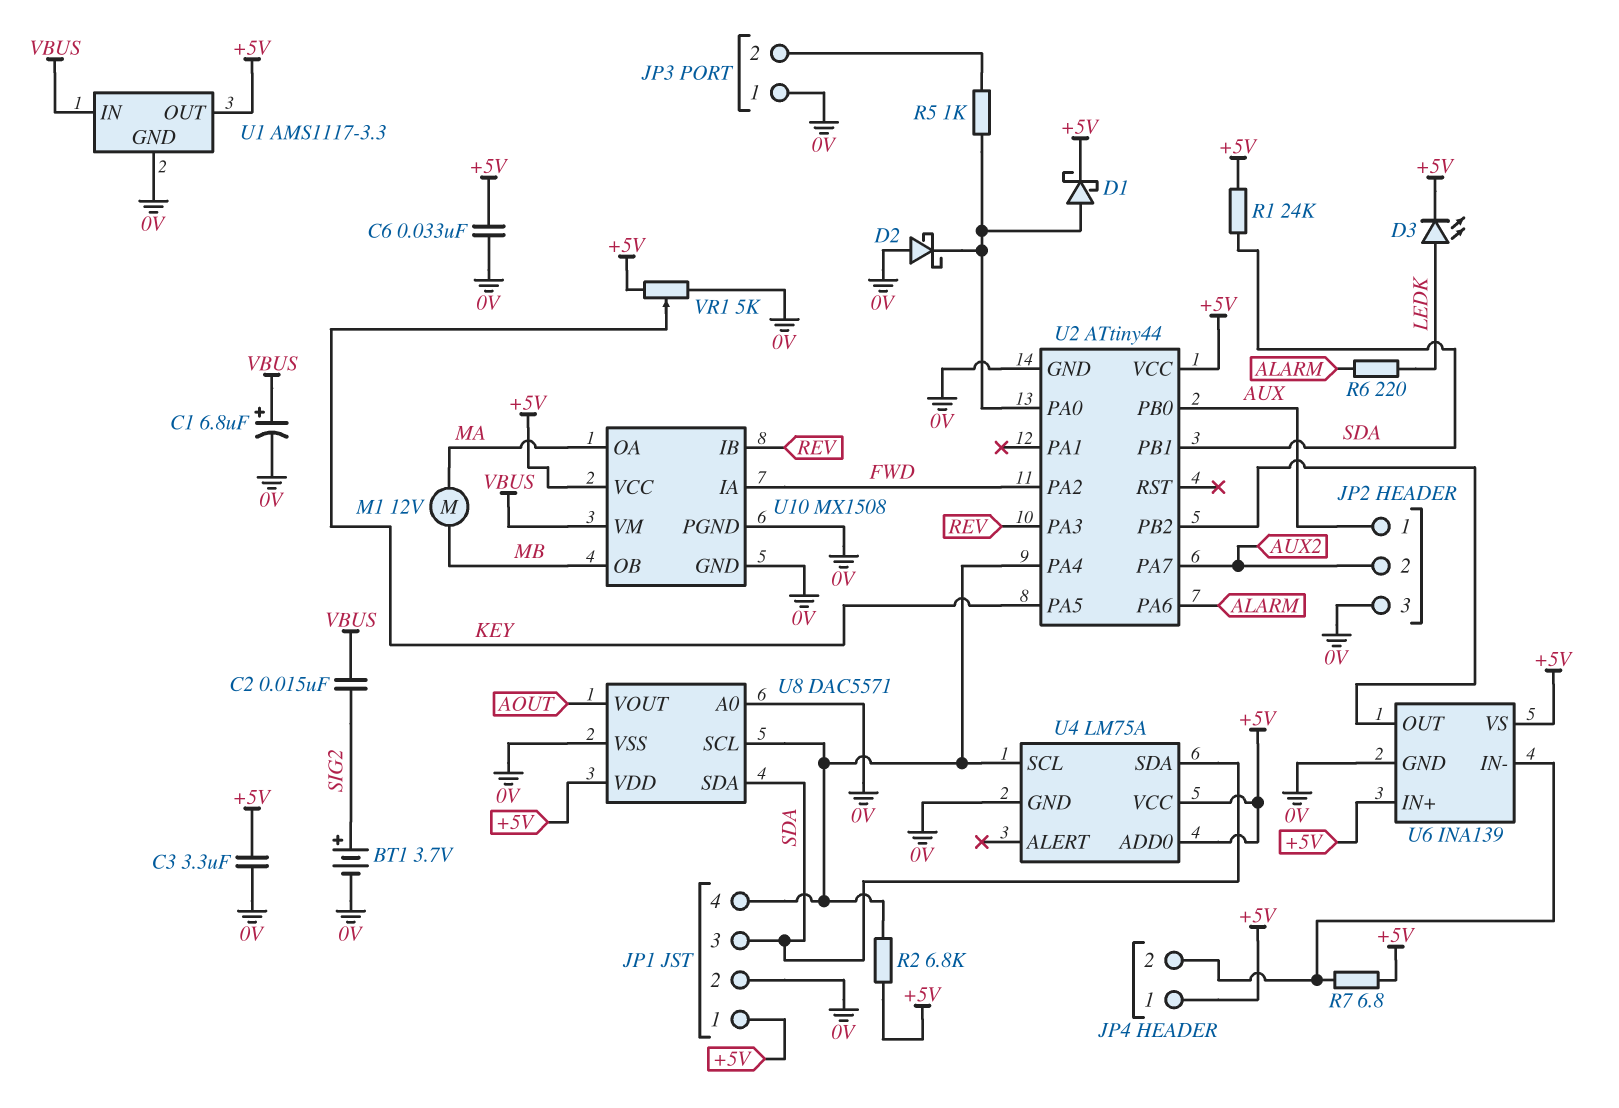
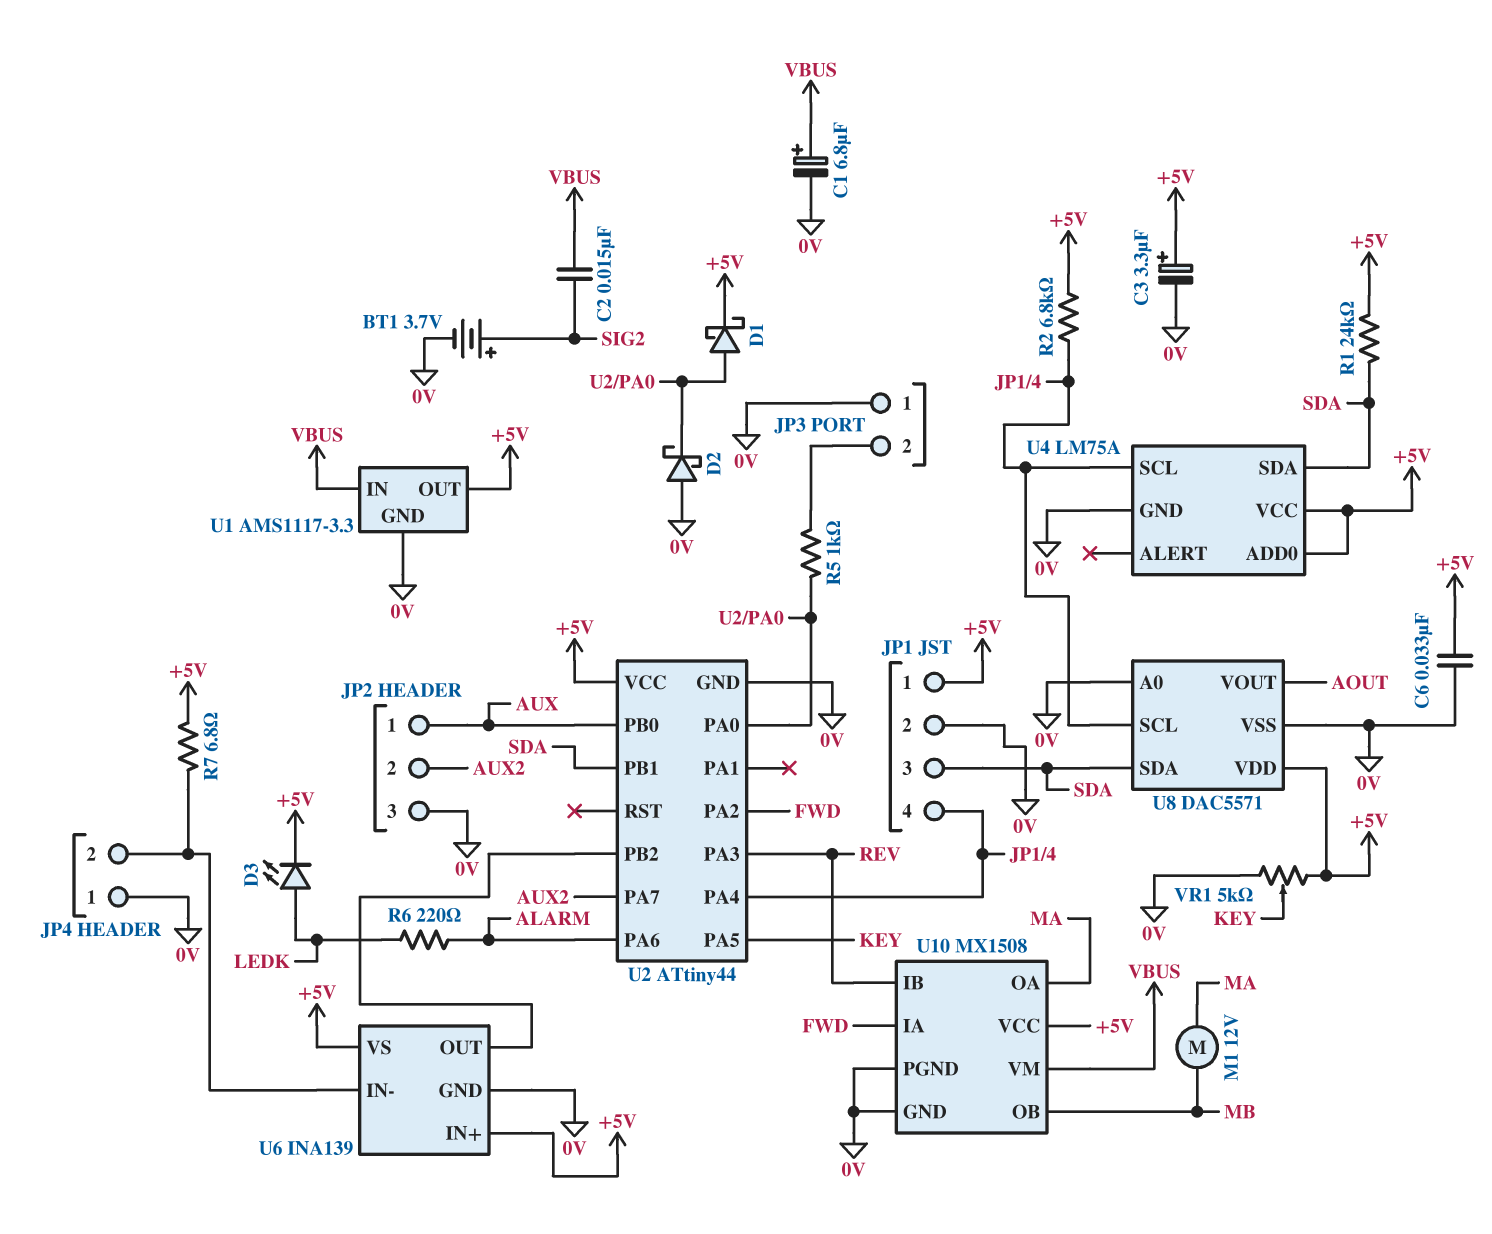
C3: 3.3uF (+5V, 0V) -> 3.3uF (plus +5V, minus 0V)
JP4 pin 1: +5V -> 0V

